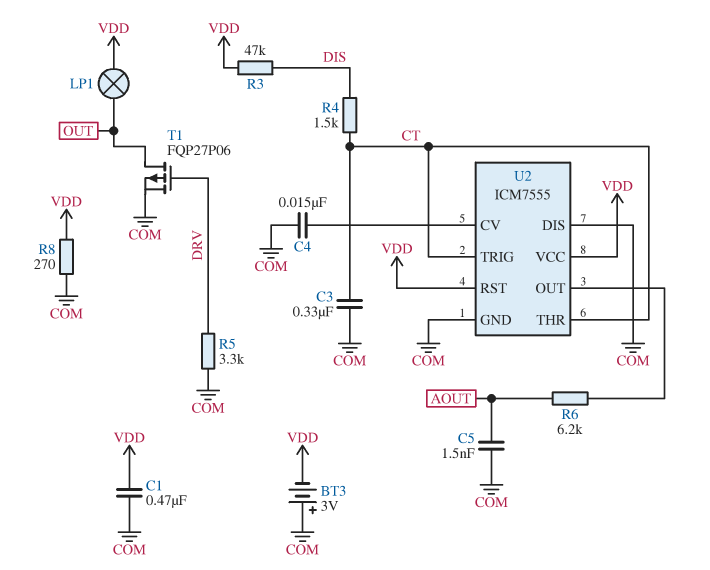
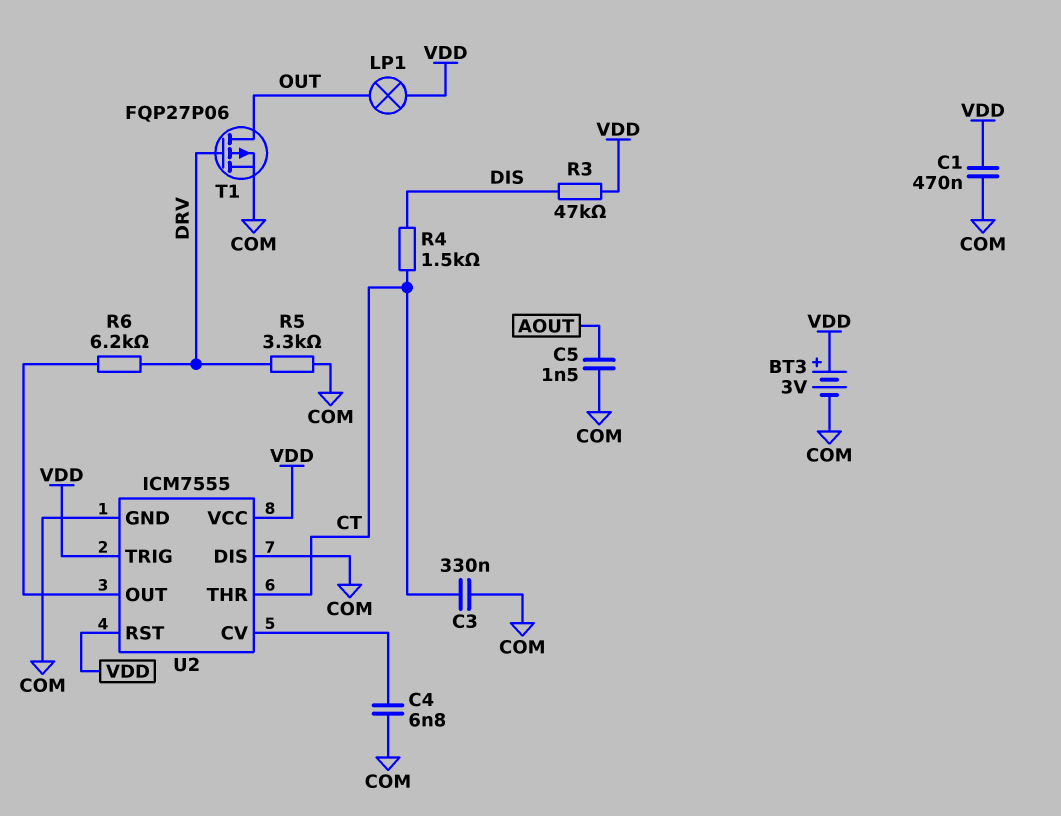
BT3: 3V (plus COM, minus VDD) -> 3V (plus VDD, minus COM)
C4: 15nF (COM, U2/CV) -> 6.8nF (COM, U2/CV)
R6: 6.2k (AOUT, U2/OUT) -> 6.2k (DRV, U2/OUT)
R8: 270 (COM, VDD) -> none
U2 pin TRIG: CT -> VDD

